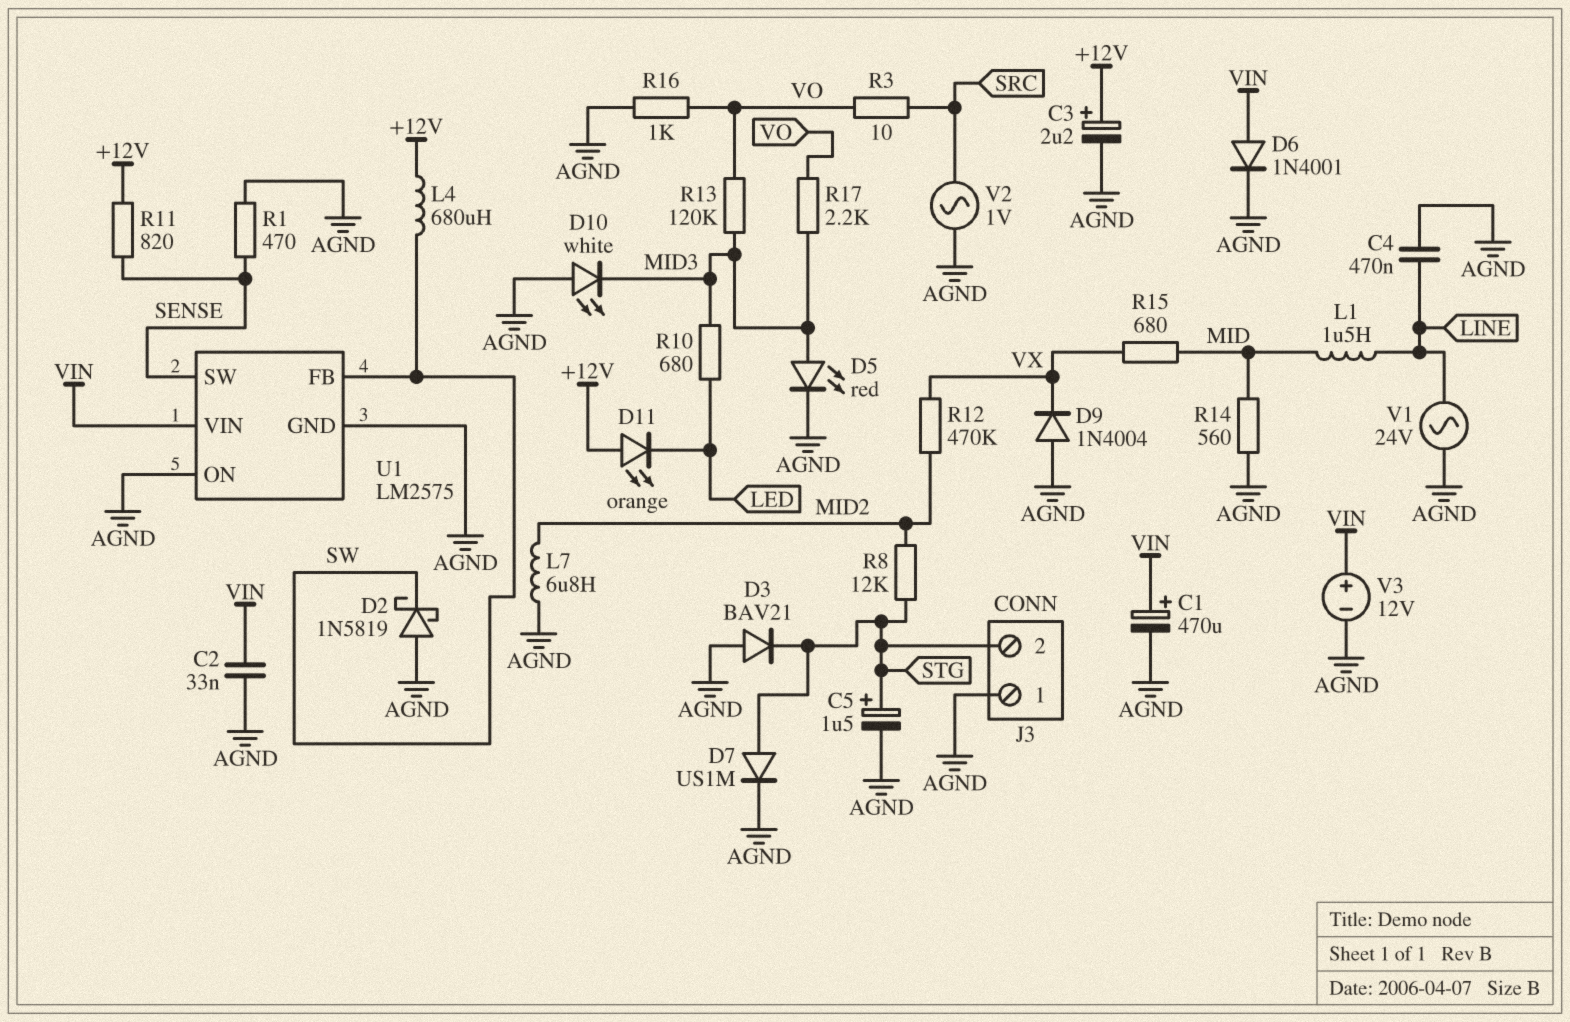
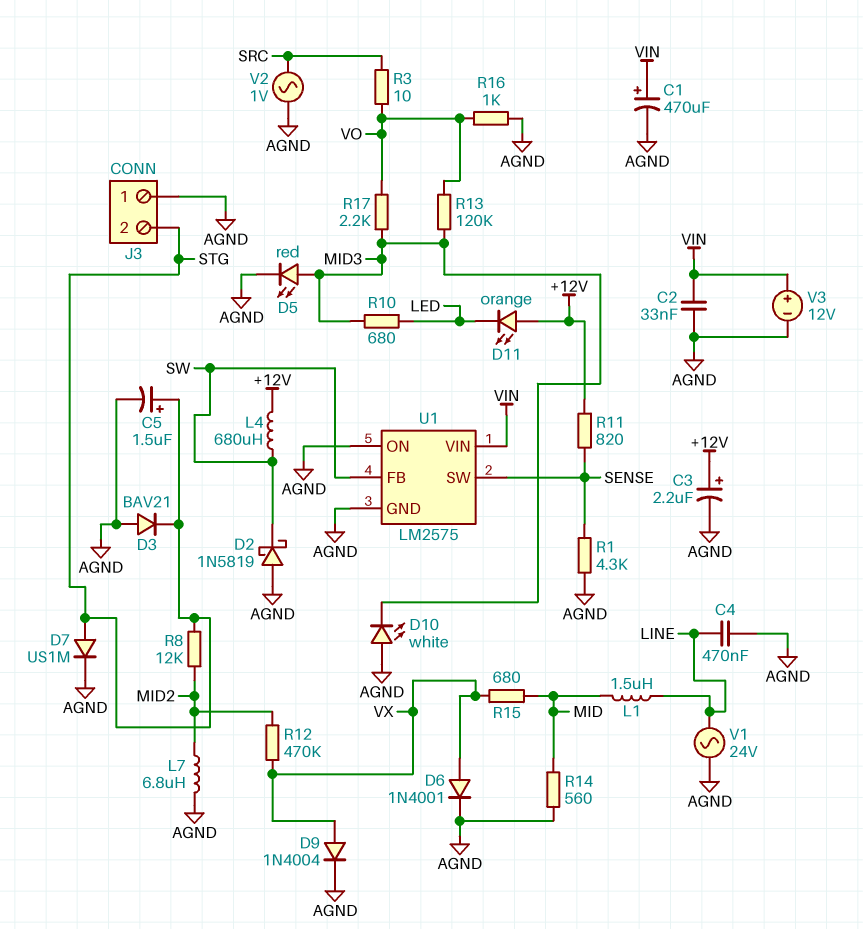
D6: diode 1N4001 (A VIN, K AGND) -> diode 1N4001 (A VX, K AGND)
D9: diode 1N4004 (A AGND, K VX) -> diode 1N4004 (A VX, K AGND)
R1: 470 (AGND, SENSE) -> 4.3k (AGND, SENSE)

